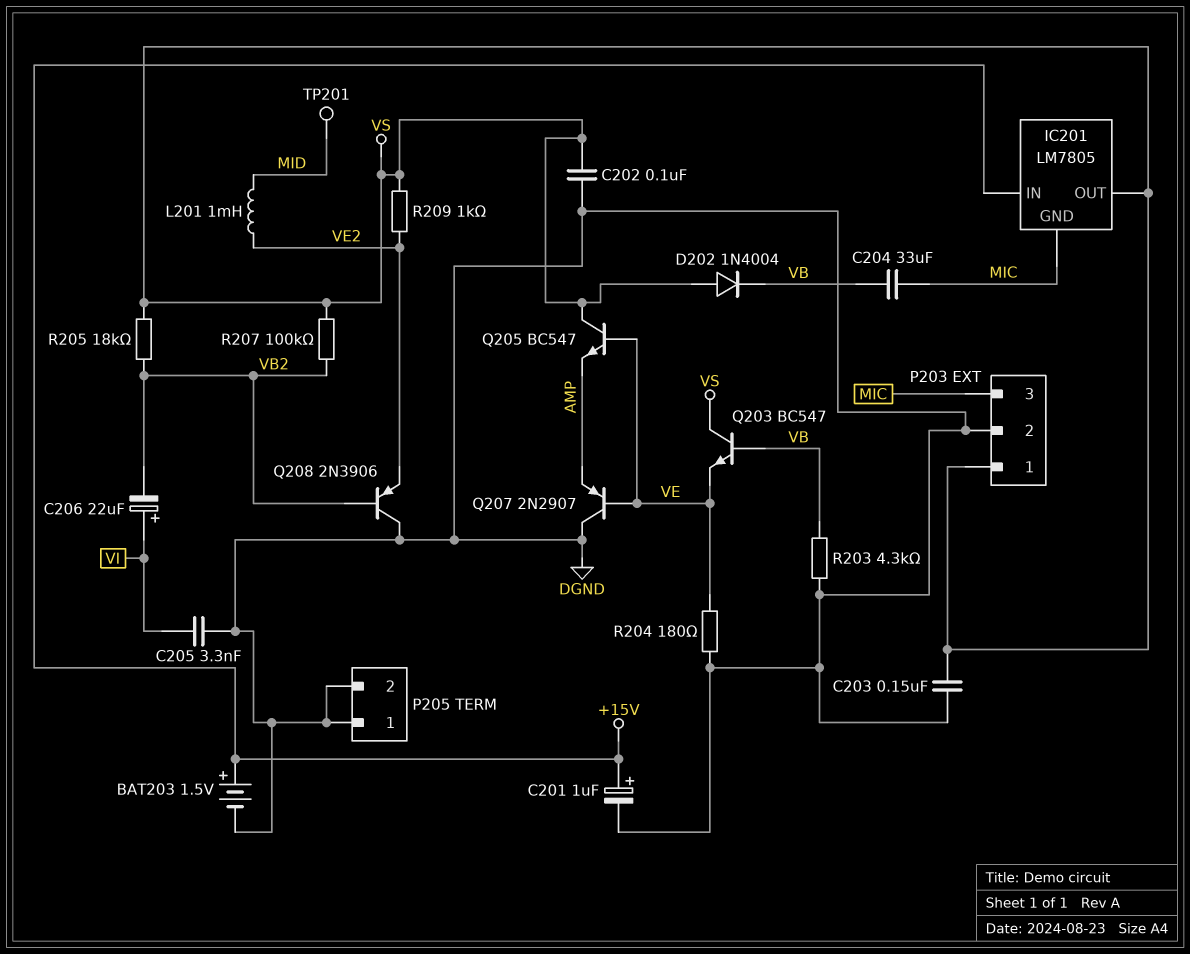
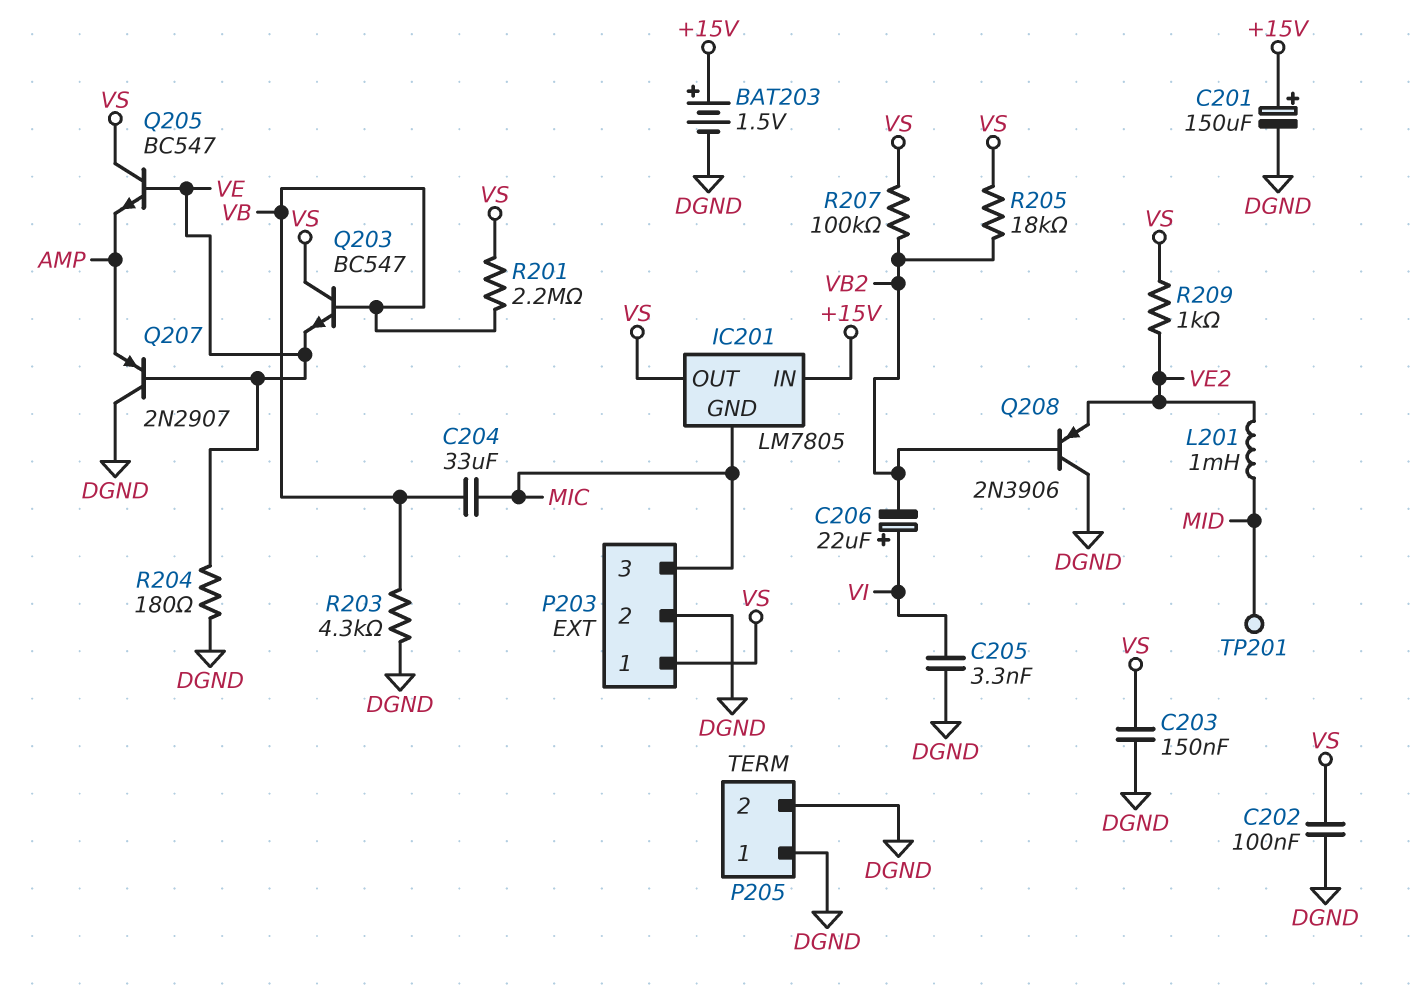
C201: 1uF (plus +15V, minus DGND) -> 150uF (plus +15V, minus DGND)
D202: diode 1N4004 (A VS, K VB) -> none
R201: none -> 2.2M (VB, VS)

